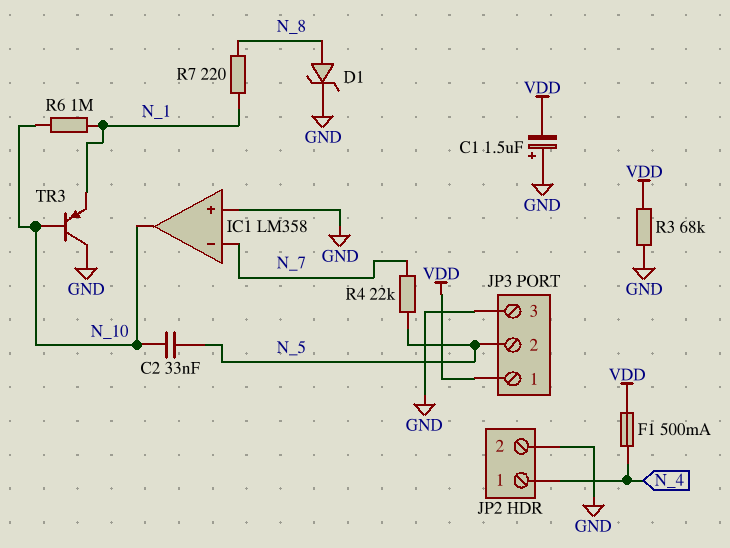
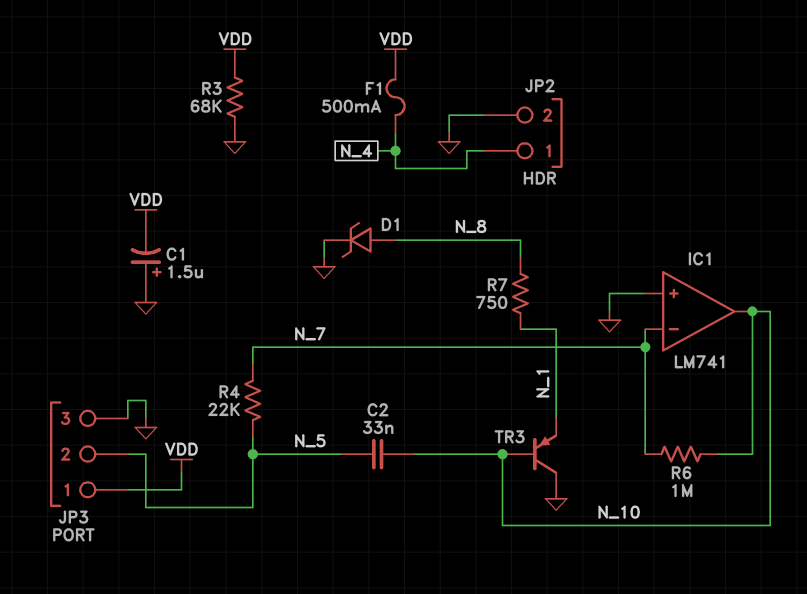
IC1: LM358 -> LM741
R6: 1M (N_1, N_10) -> 1M (N_7, N_10)
R7: 220 (N_1, N_8) -> 750 (N_1, N_8)

